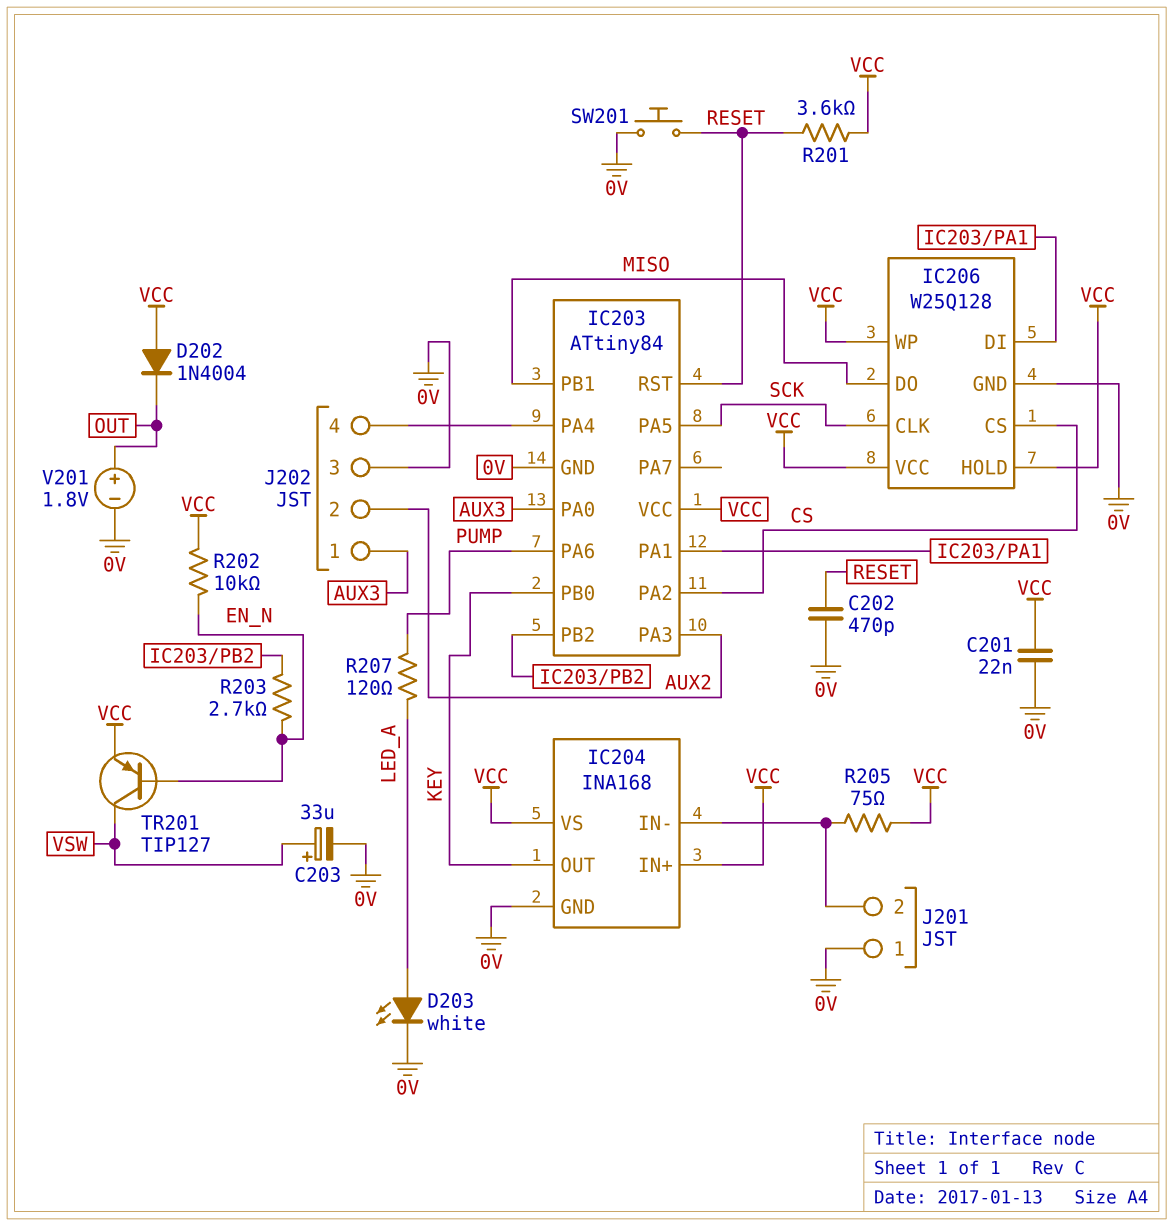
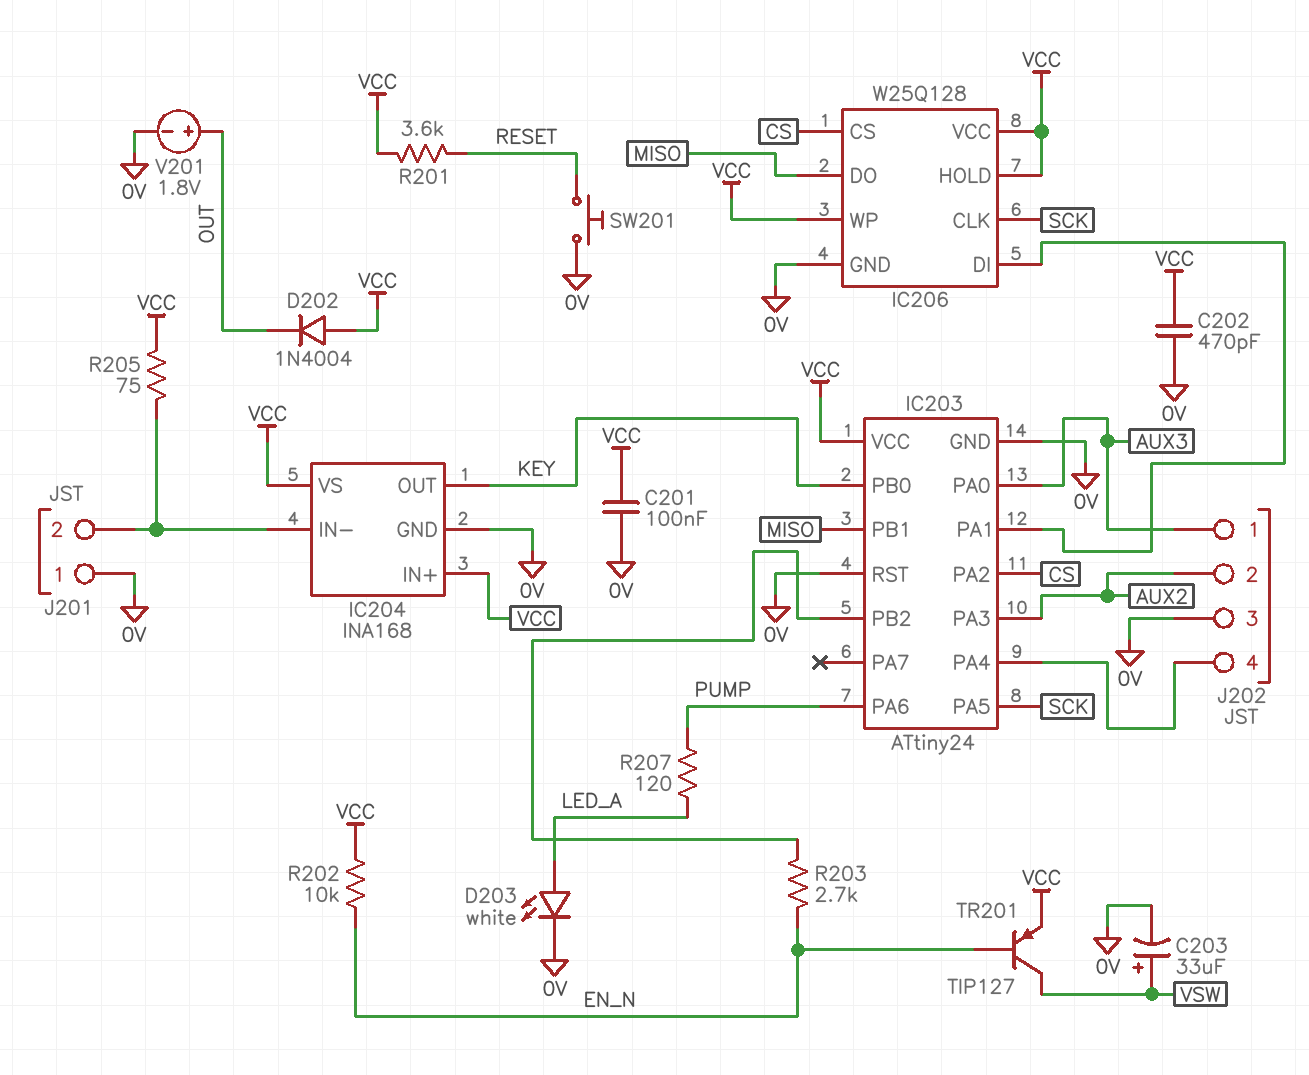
C201: 22nF (0V, VCC) -> 100nF (0V, VCC)
C202: 470pF (0V, RESET) -> 470pF (0V, VCC)
IC203: ATtiny84 -> ATtiny24
IC203 pin RST: RESET -> 0V

